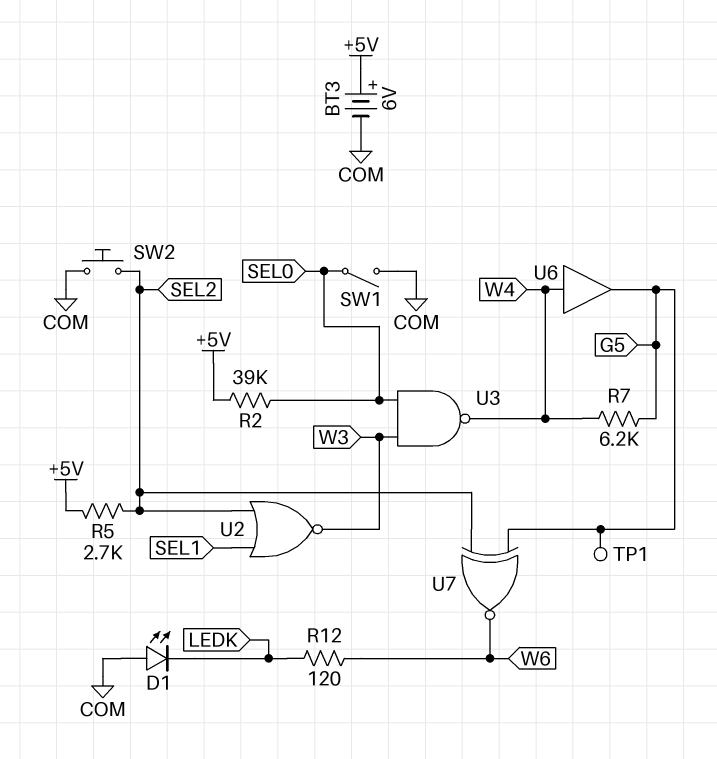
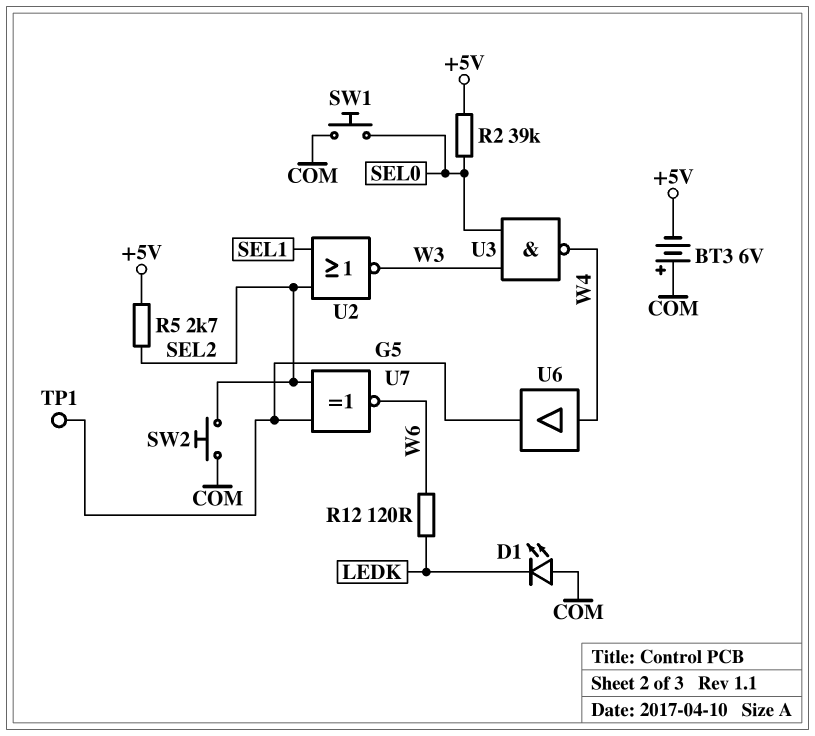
BT3: 6V (plus +5V, minus COM) -> 6V (plus COM, minus +5V)
R7: 6.2k (G5, W4) -> none
SW1: switch (COM, SEL0) -> button (COM, SEL0)

